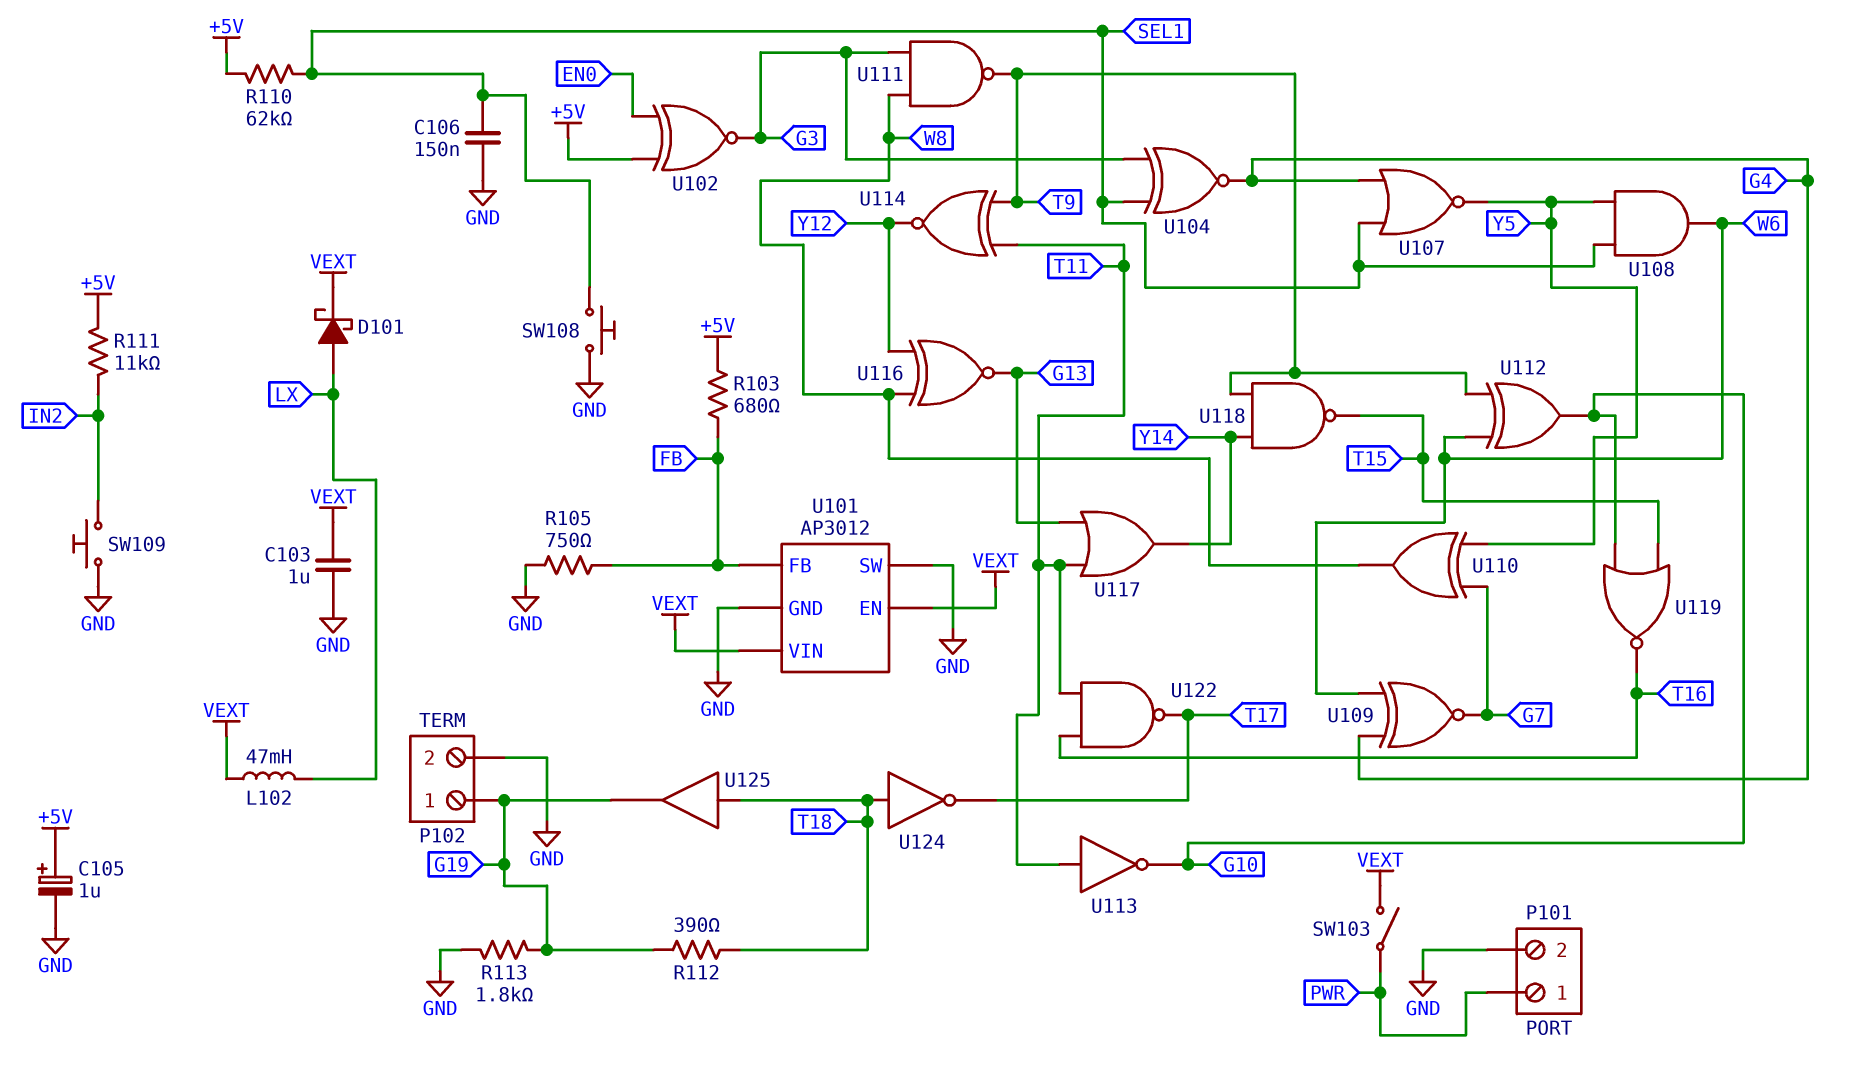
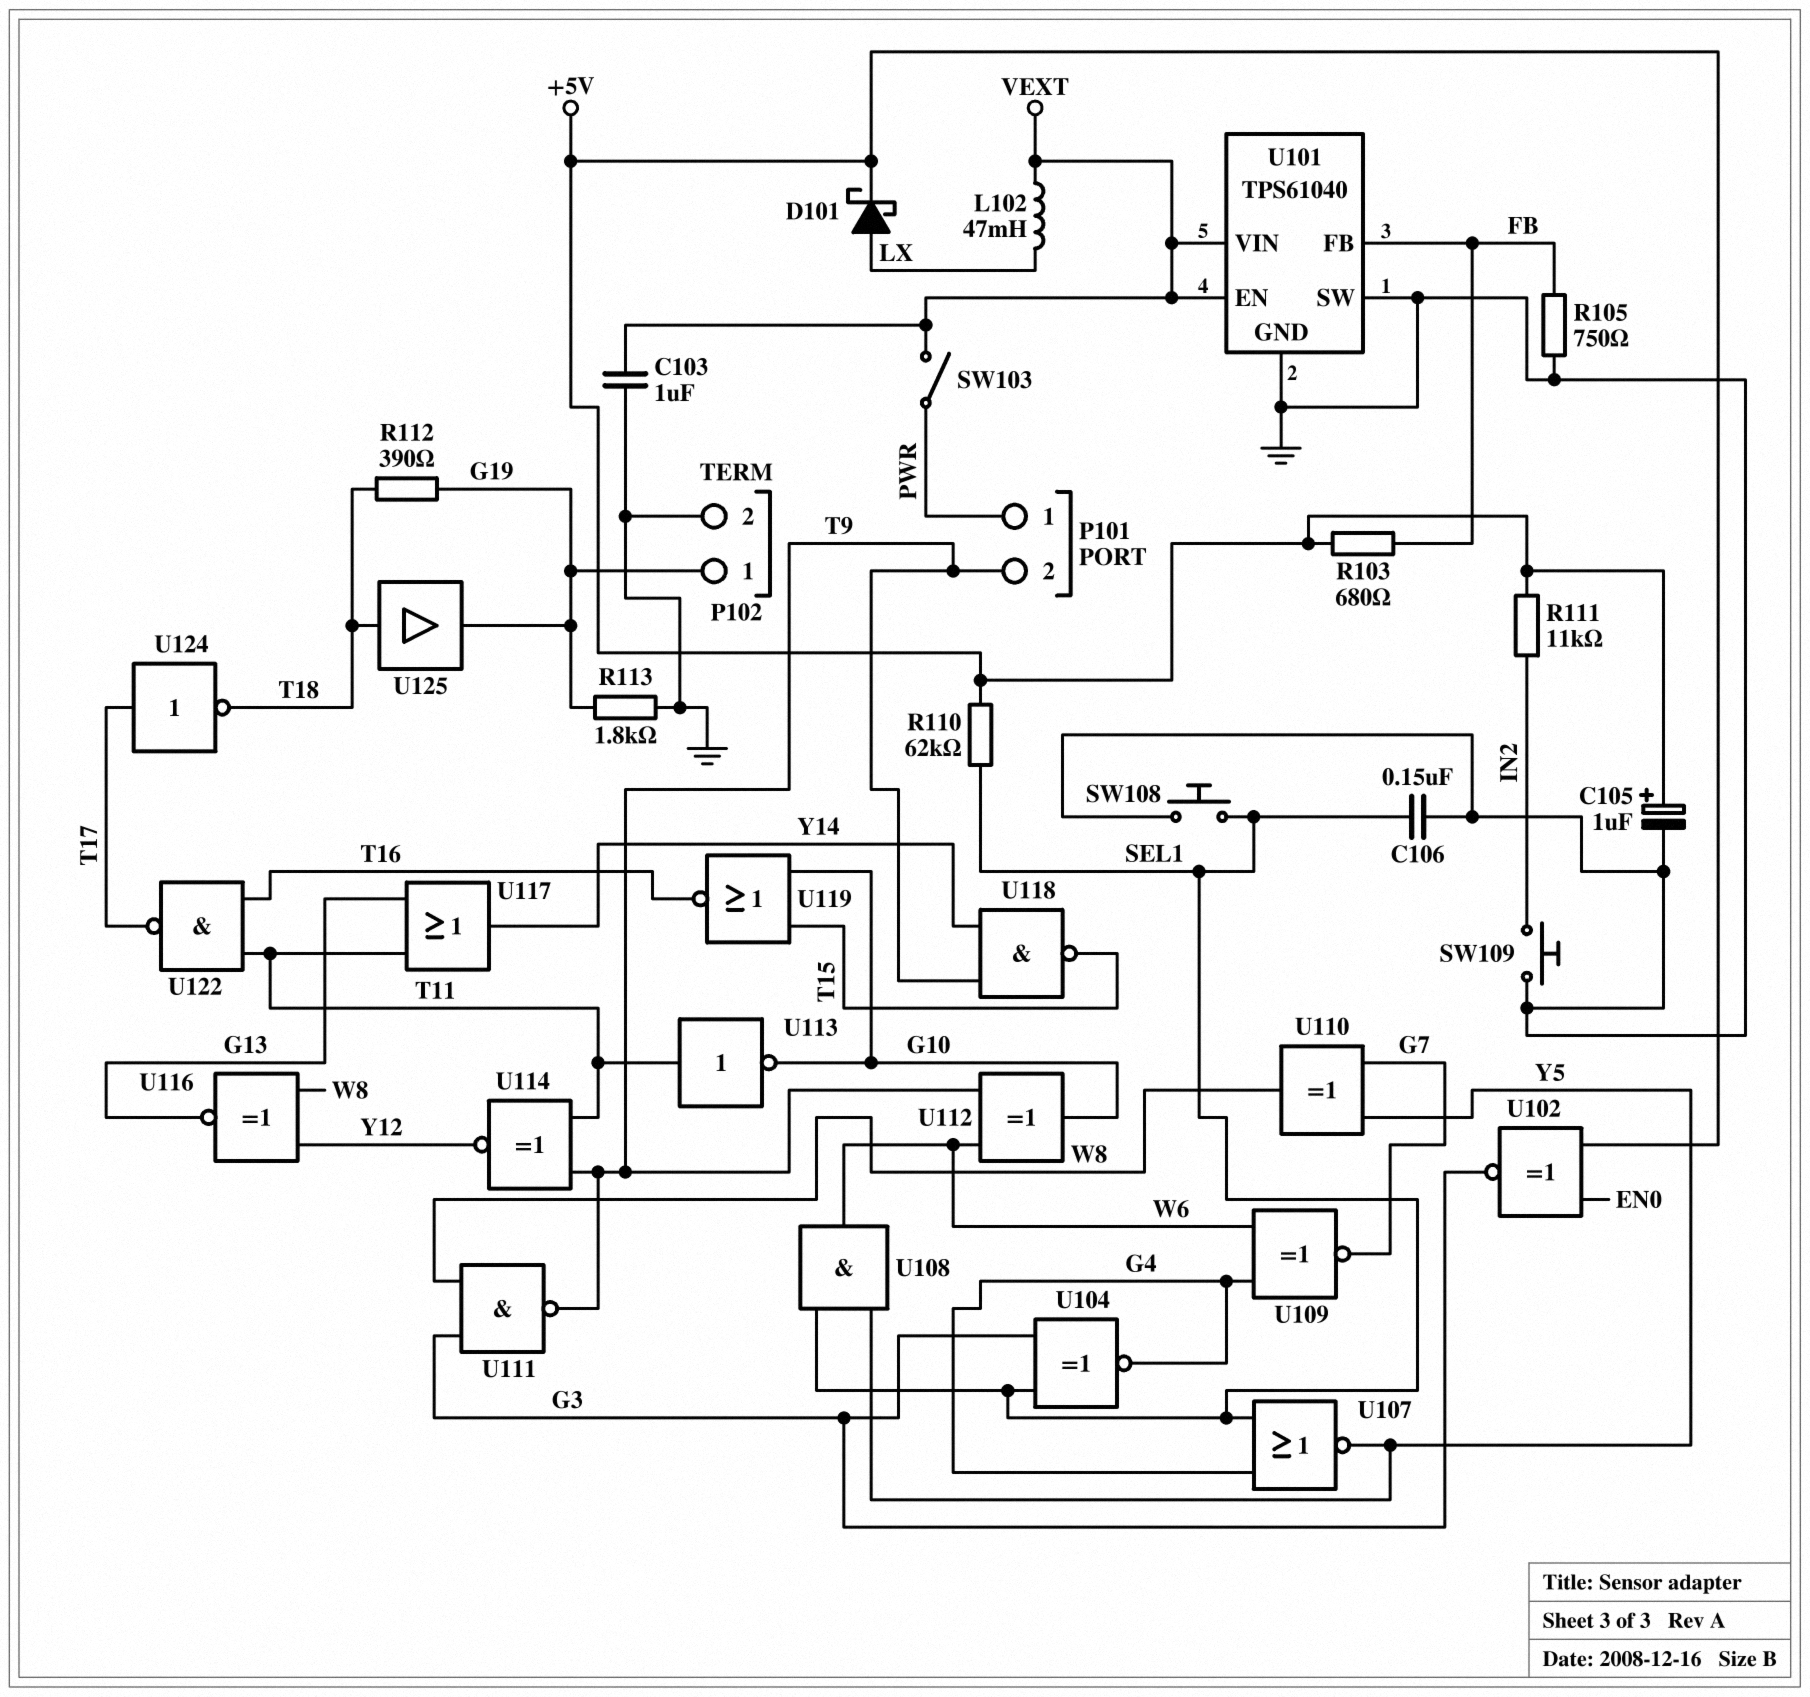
D101: schottky (A LX, K VEXT) -> schottky (A LX, K +5V)
P101 pin 2: GND -> T9
U101: AP3012 -> TPS61040
U124: NOT (in T18, out T17) -> NOT (in T17, out T18)

